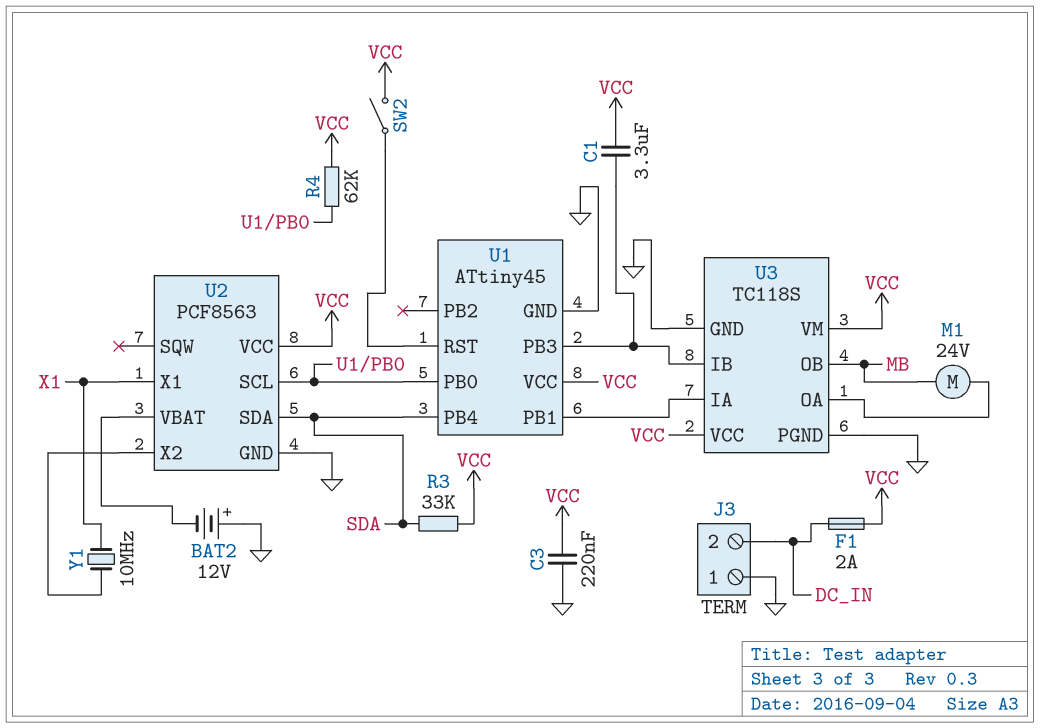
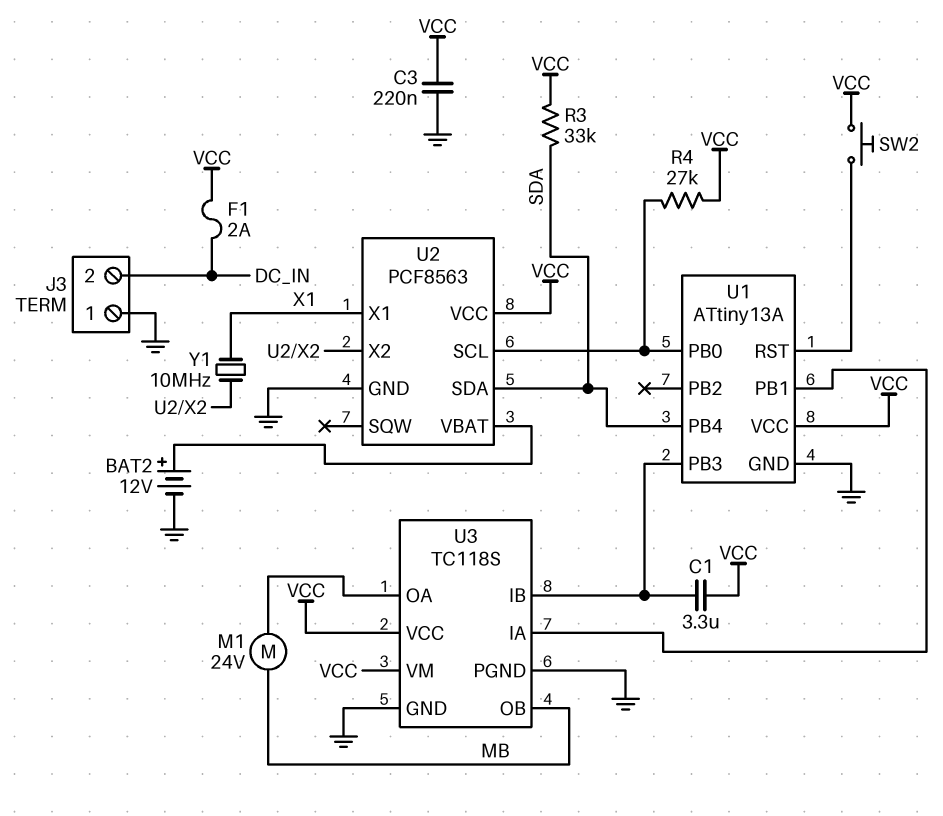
BAT2: 12V (plus GND, minus U2/VBAT) -> 12V (plus U2/VBAT, minus GND)
R4: 62k (U1/PB0, VCC) -> 27k (U1/PB0, VCC)
SW2: switch (U1/RST, VCC) -> button (U1/RST, VCC)
U1: ATtiny45 -> ATtiny13A

